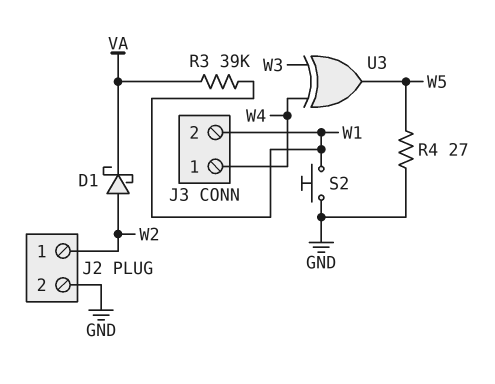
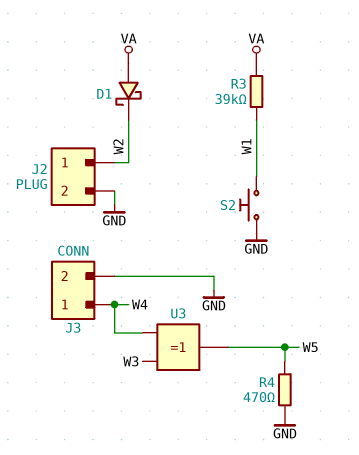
D1: schottky (A W2, K VA) -> schottky (A VA, K W2)
J3 pin 2: W1 -> GND
R4: 27 (GND, W5) -> 470 (GND, W5)

